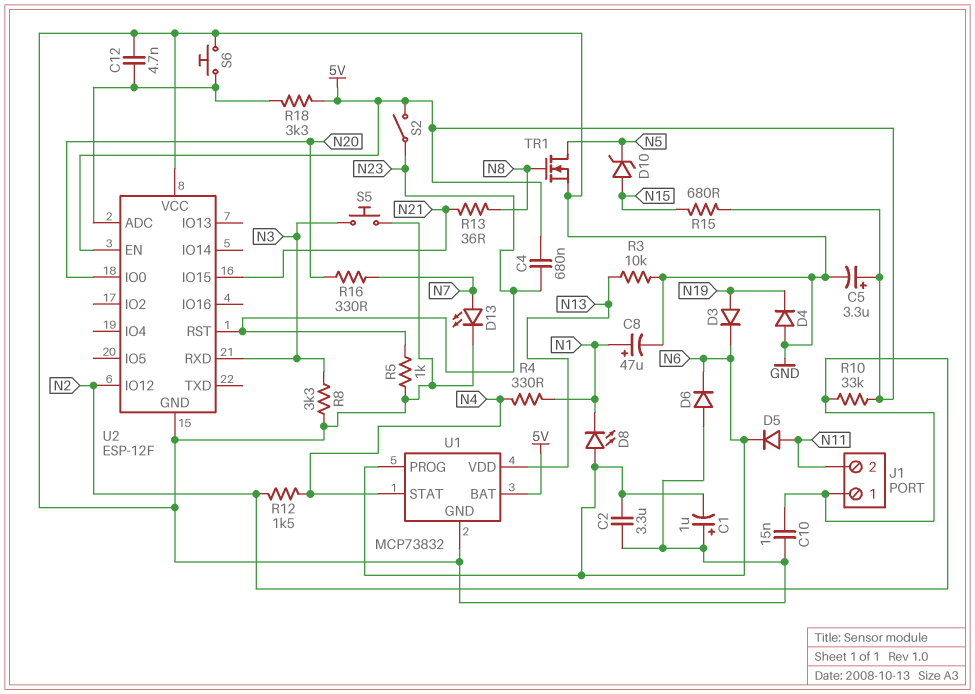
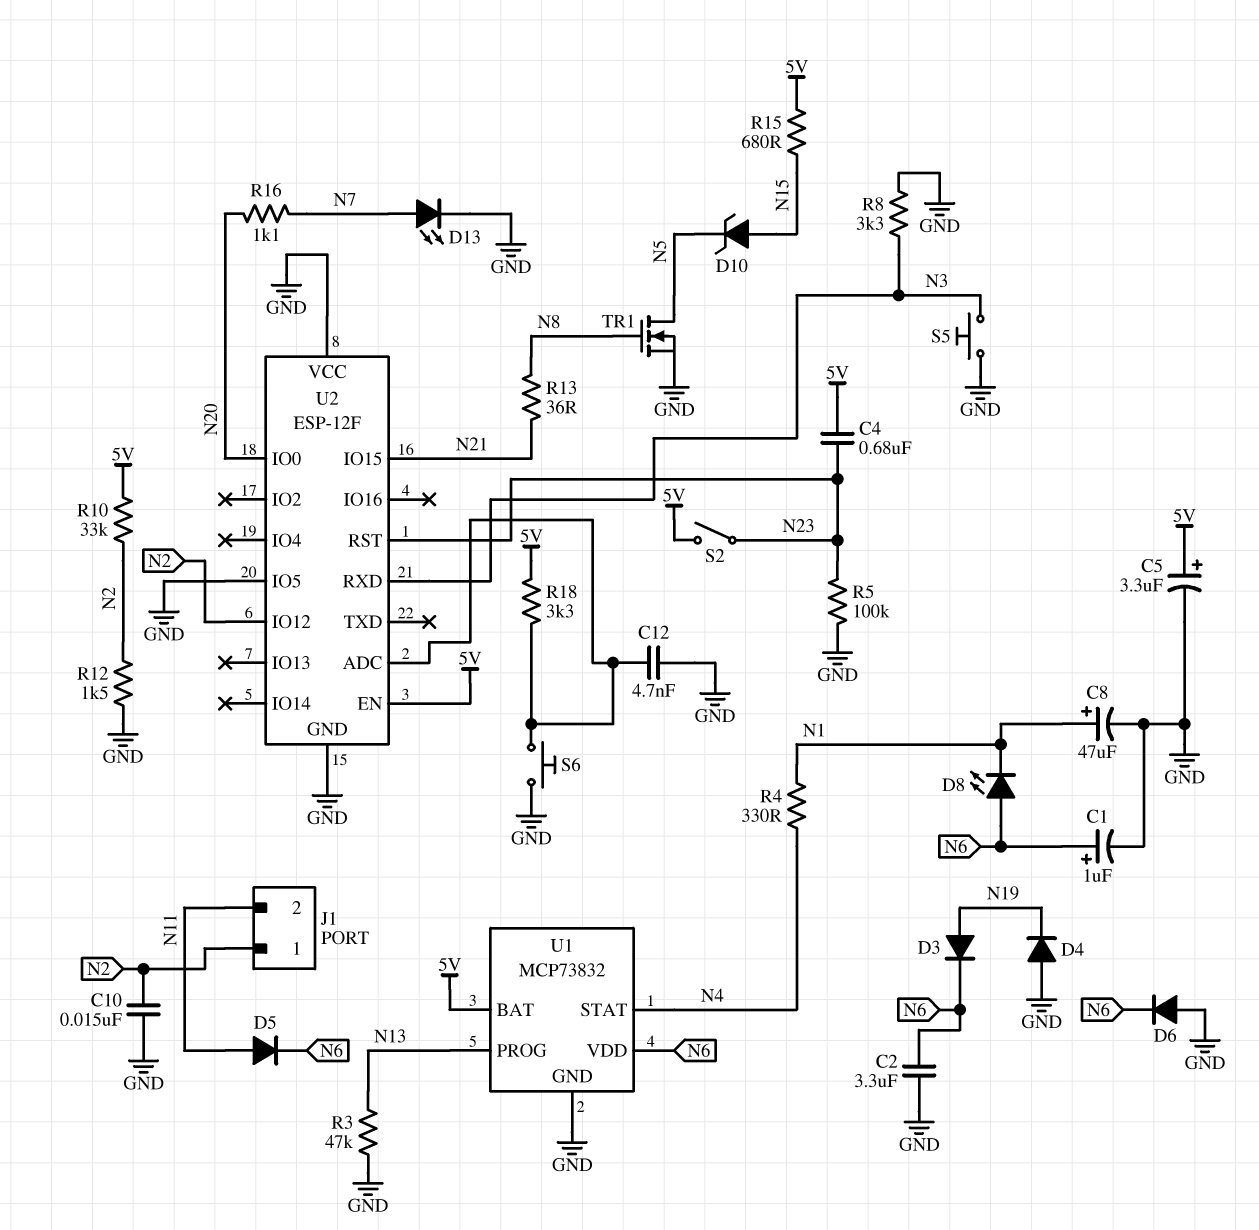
C1: 1uF (plus GND, minus N6) -> 1uF (plus N6, minus GND)
R3: 10k (GND, N13) -> 47k (GND, N13)
R5: 1k (GND, N23) -> 100k (GND, N23)
R12: 1.5k (N2, N4) -> 1.5k (GND, N2)
R16: 330 (N7, N20) -> 1.1k (N7, N20)
U1 pin PROG: N6 -> N13
U1 pin VDD: N13 -> N6
U2 pin IO5: none -> GND

